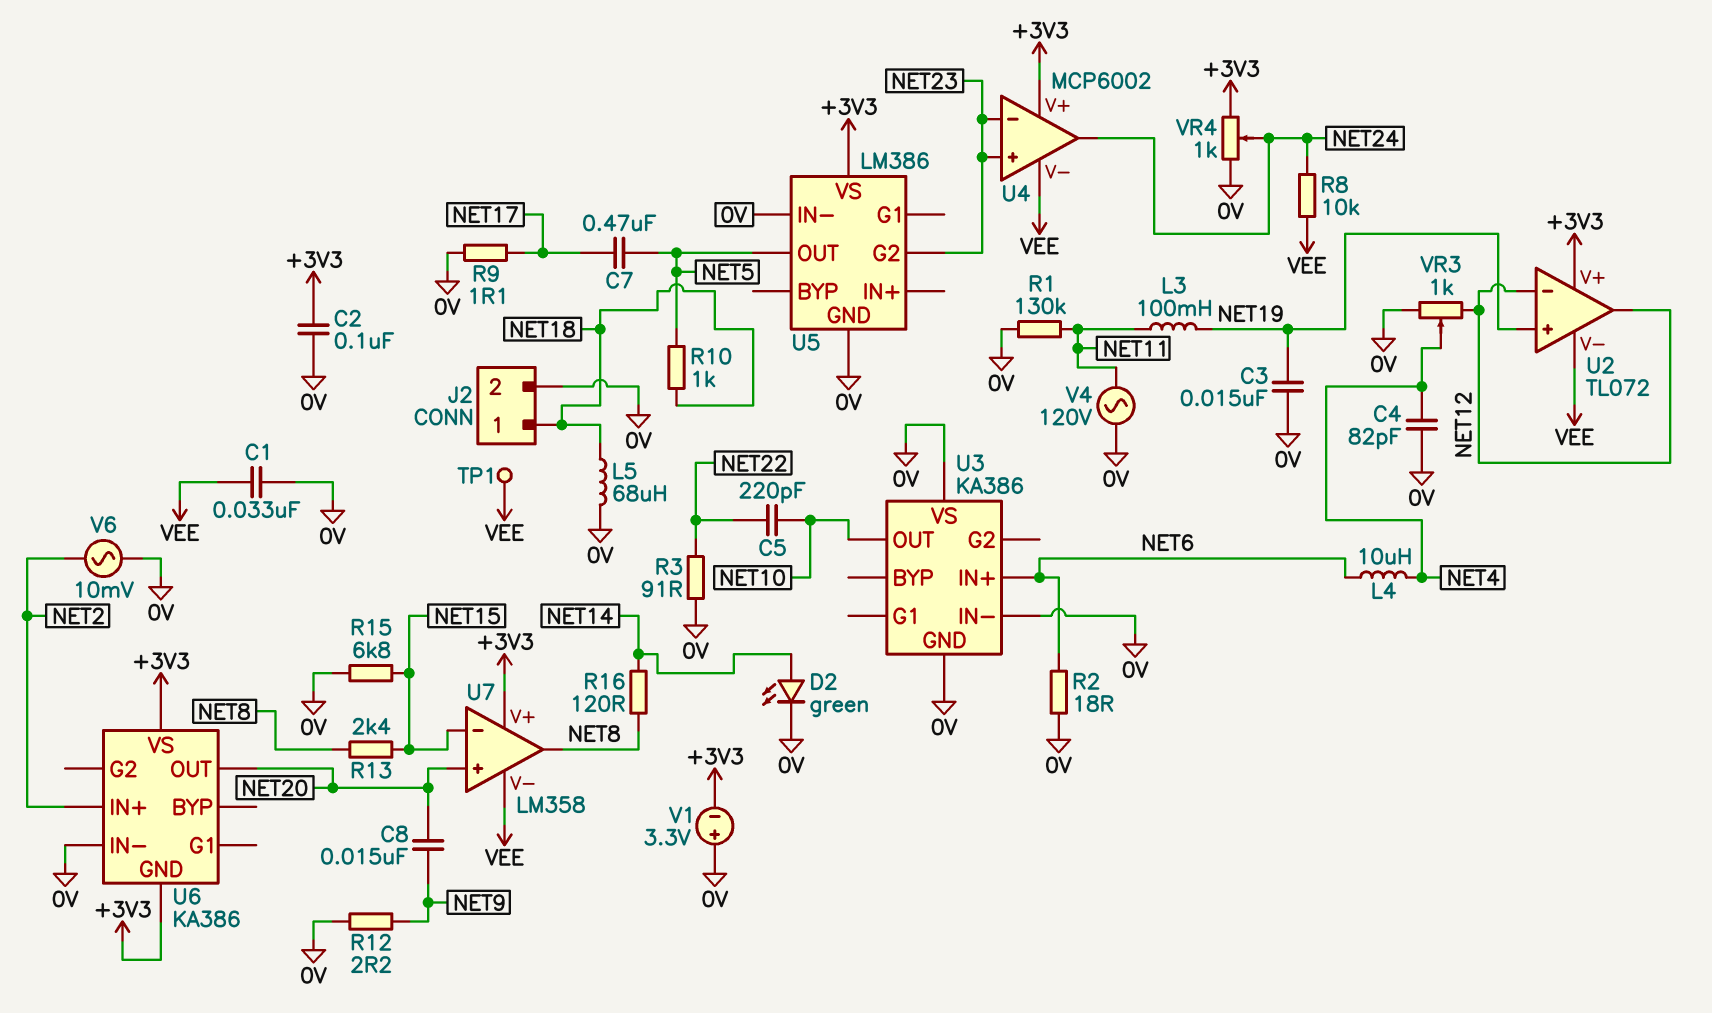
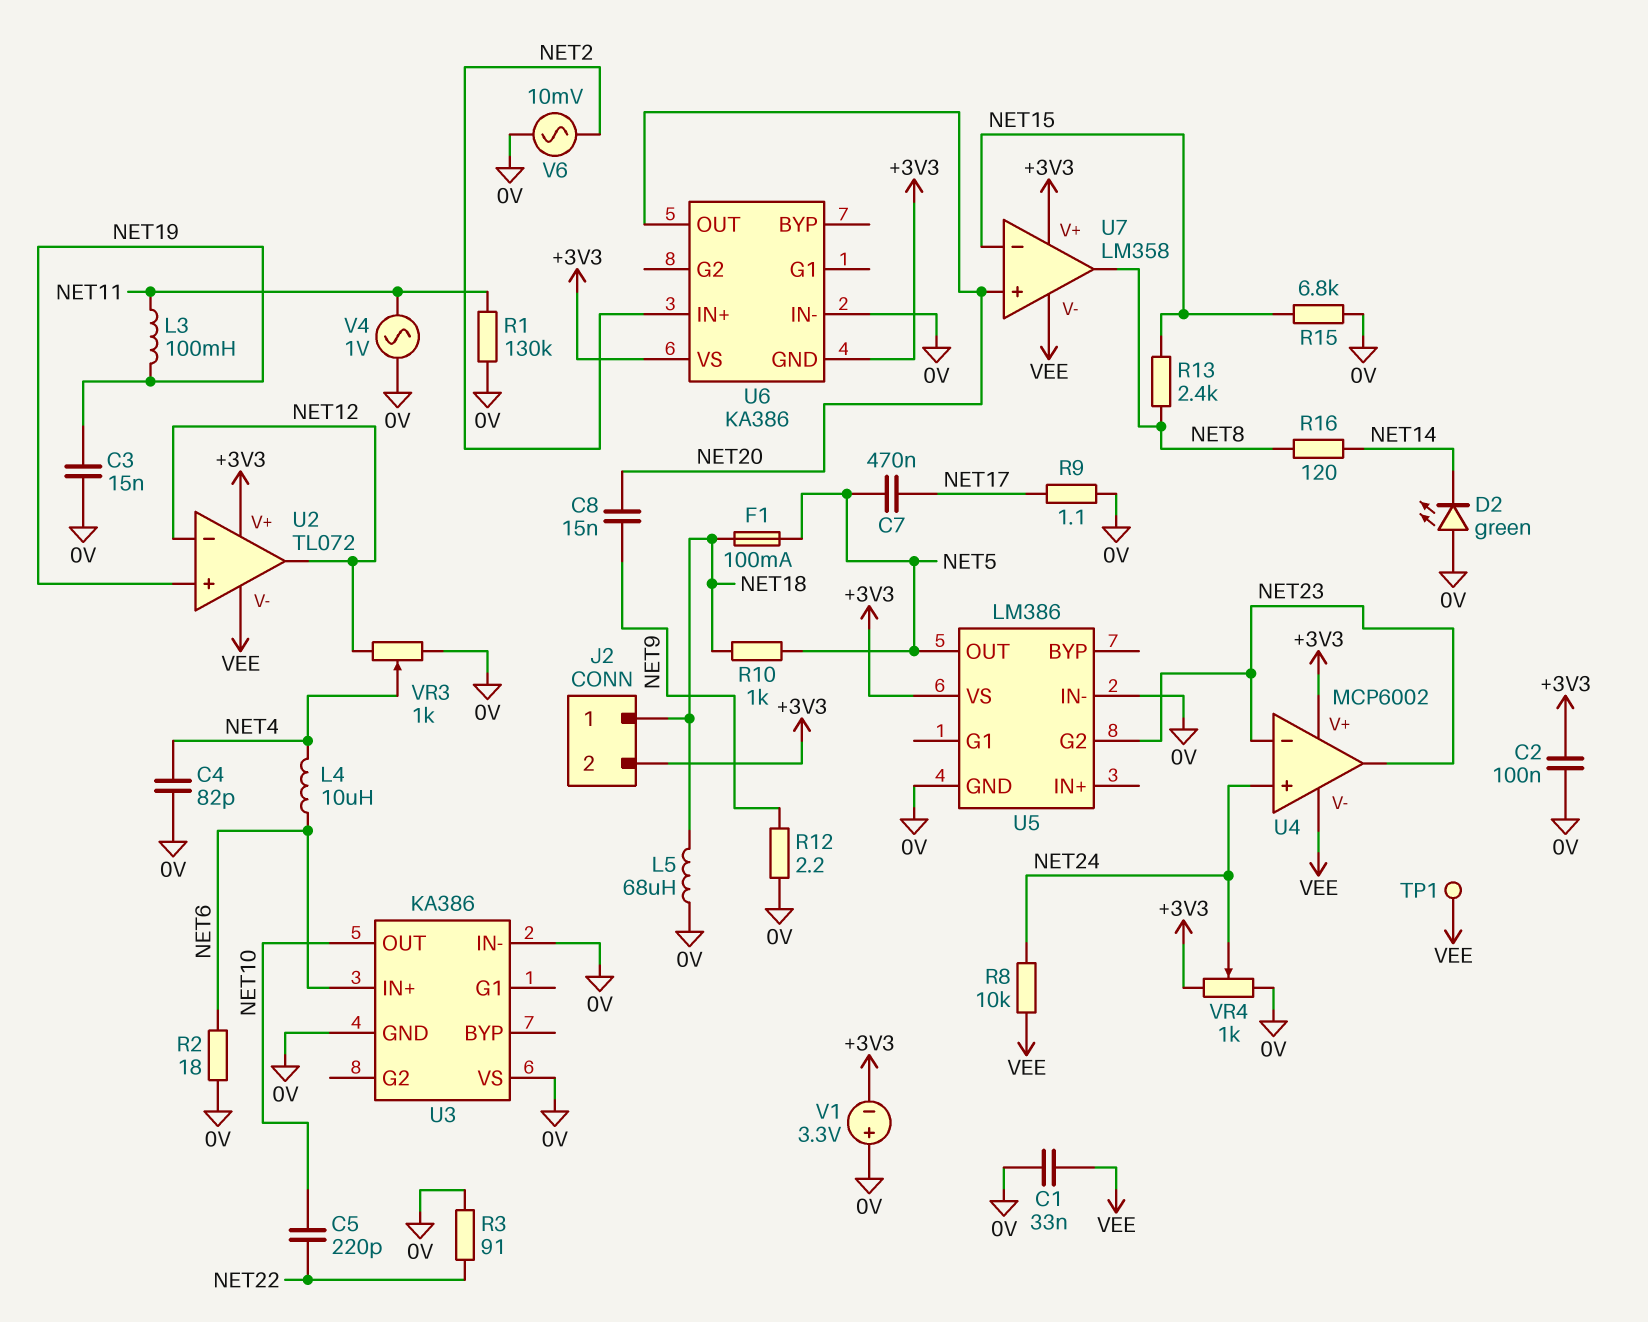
D2: LED green (A NET14, K 0V) -> LED green (A 0V, K NET14)
F1: none -> 100mA (NET5, NET18)
J2 pin 2: 0V -> +3V3
U4 pin in+: NET23 -> NET24
U4 pin out: NET24 -> NET23
V4: AC 120V (0V, NET11) -> AC 1V (0V, NET11)

